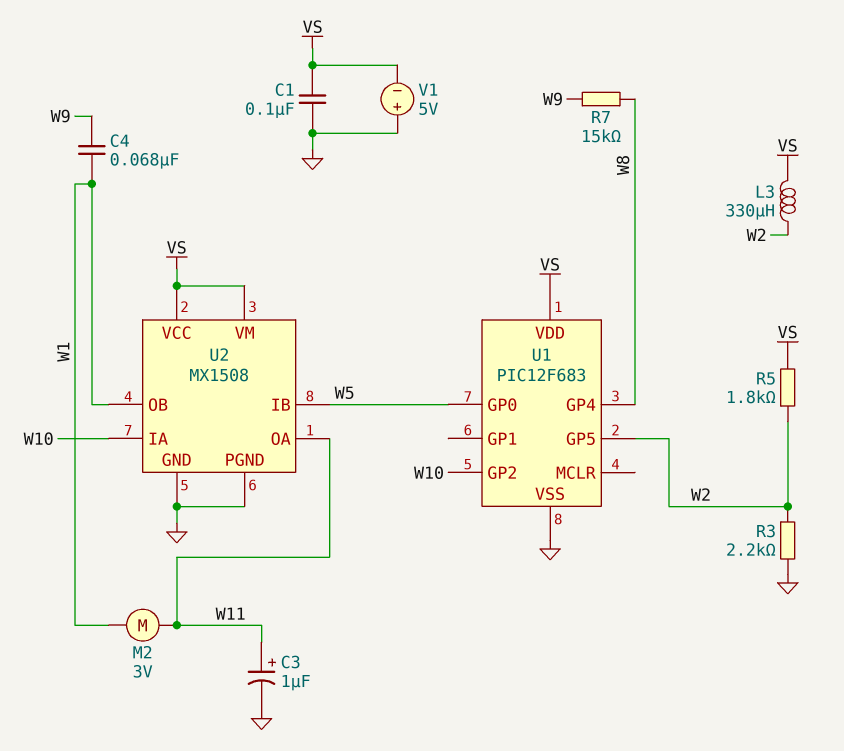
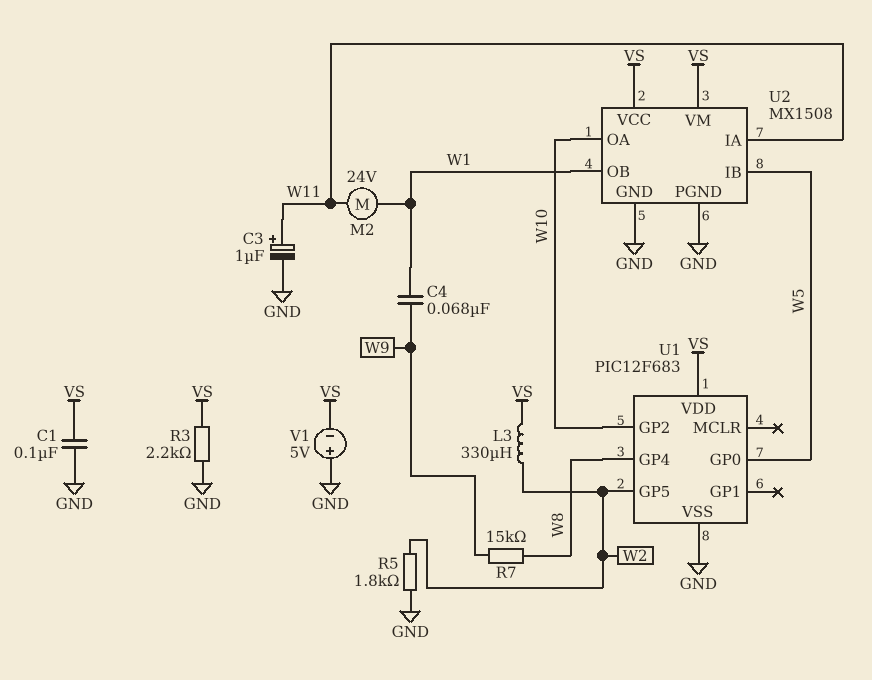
M2: motor 3V (W1, W11) -> motor 24V (W1, W11)
R3: 2.2k (GND, W2) -> 2.2k (GND, VS)
R5: 1.8k (VS, W2) -> 1.8k (GND, W2)
U2 pin IA: W10 -> W11
U2 pin OA: W11 -> W10

